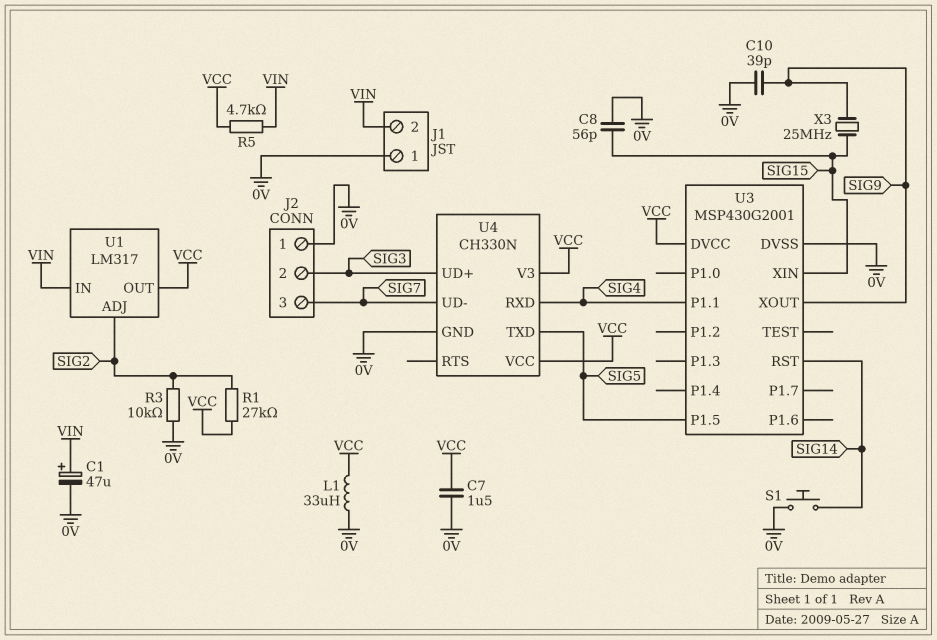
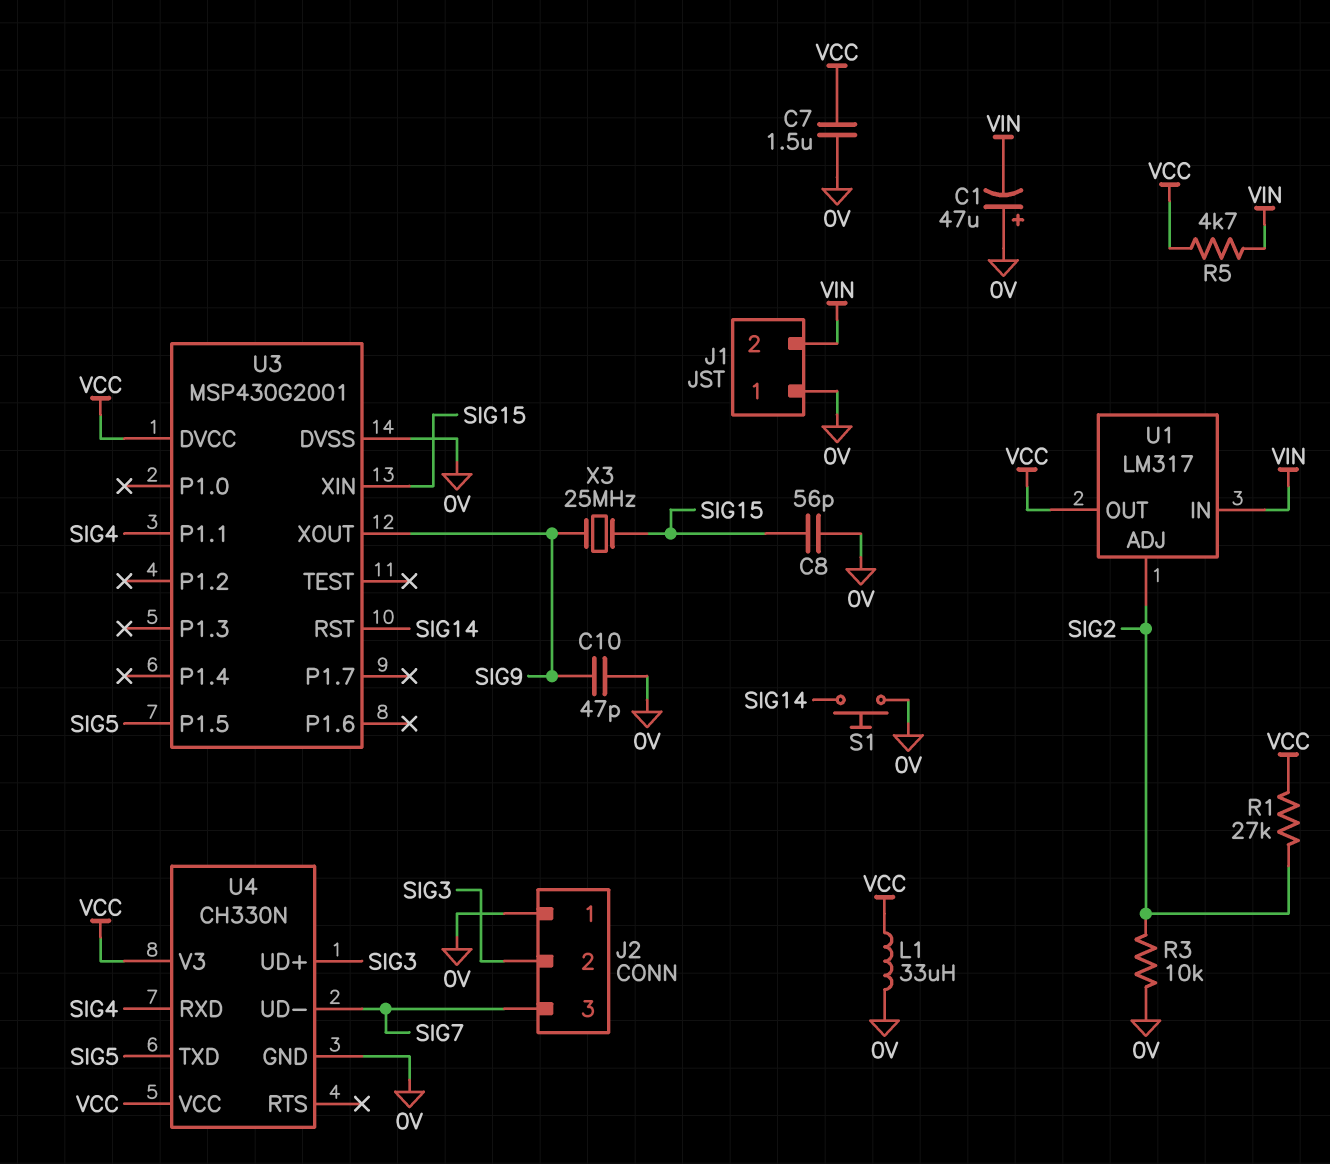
C1: 47uF (plus VIN, minus 0V) -> 47uF (plus 0V, minus VIN)
C10: 39pF (0V, SIG9) -> 47pF (0V, SIG9)

